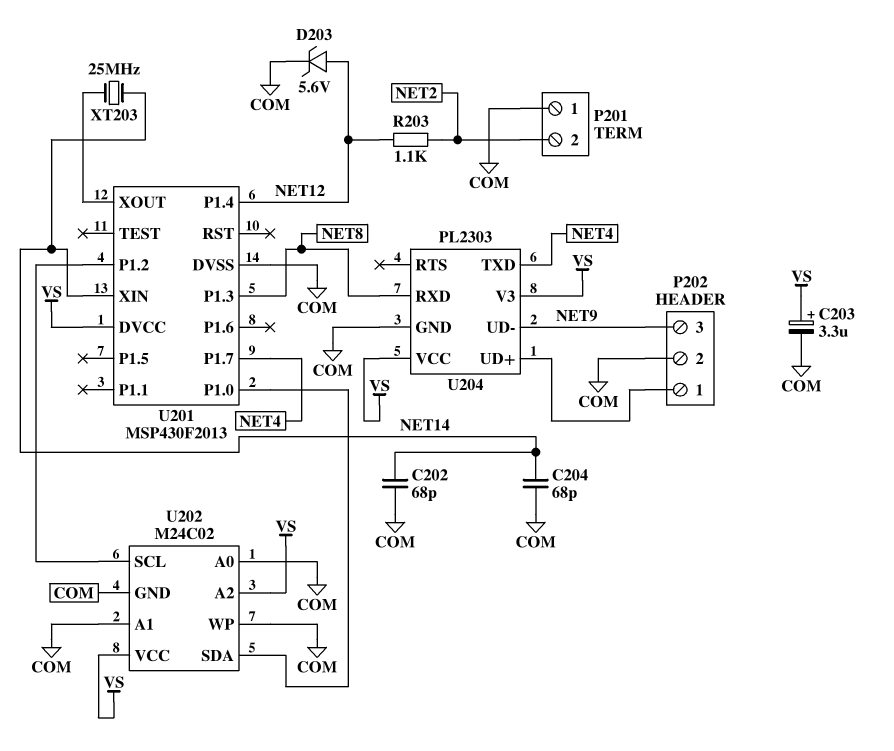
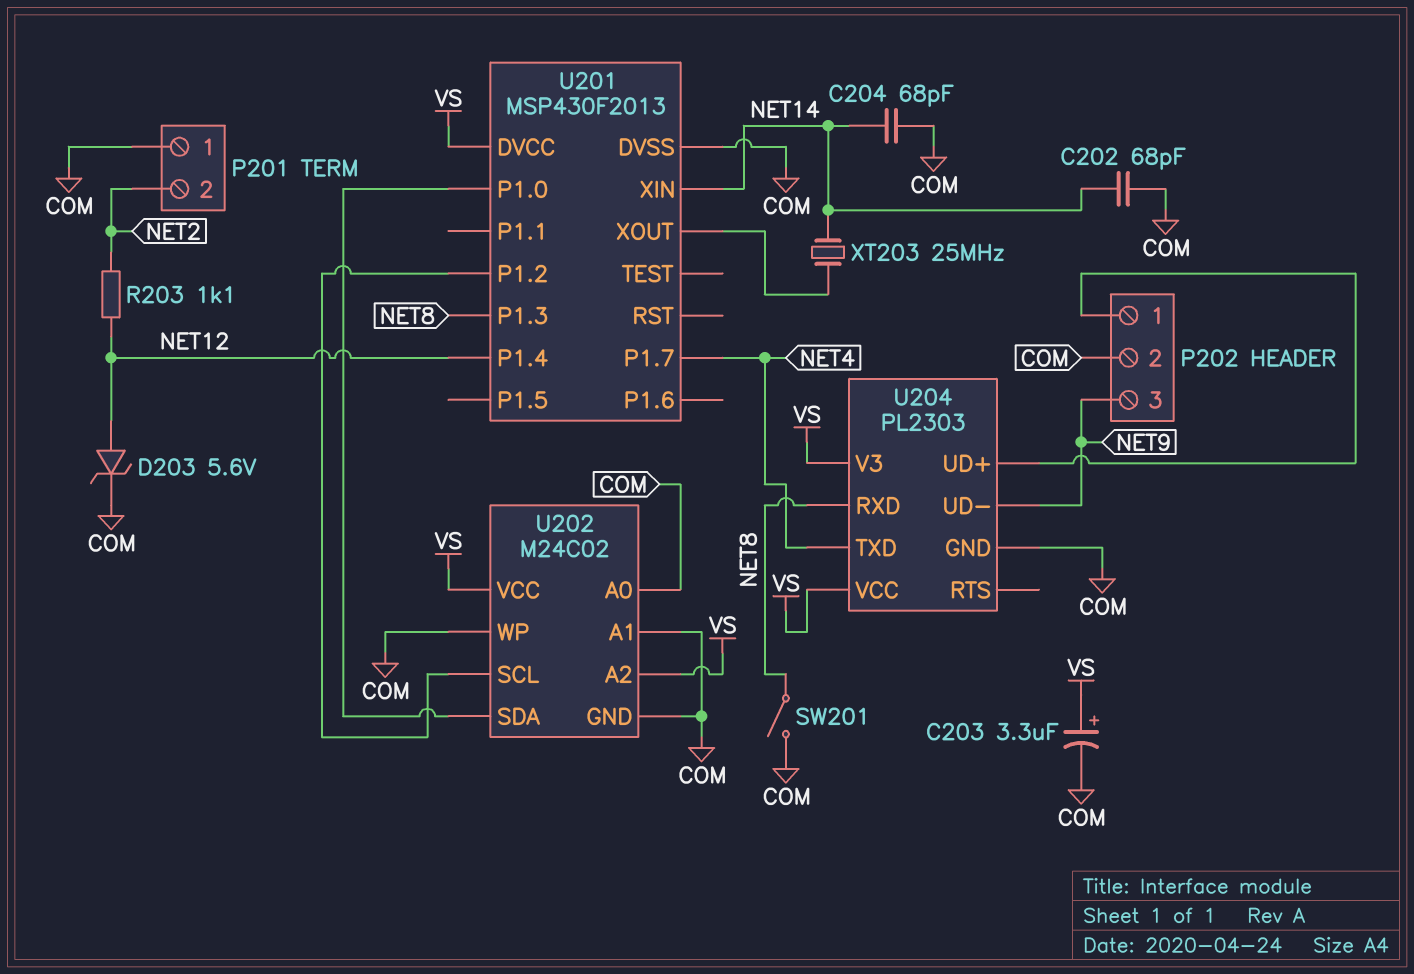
SW201: none -> switch (COM, NET8)

